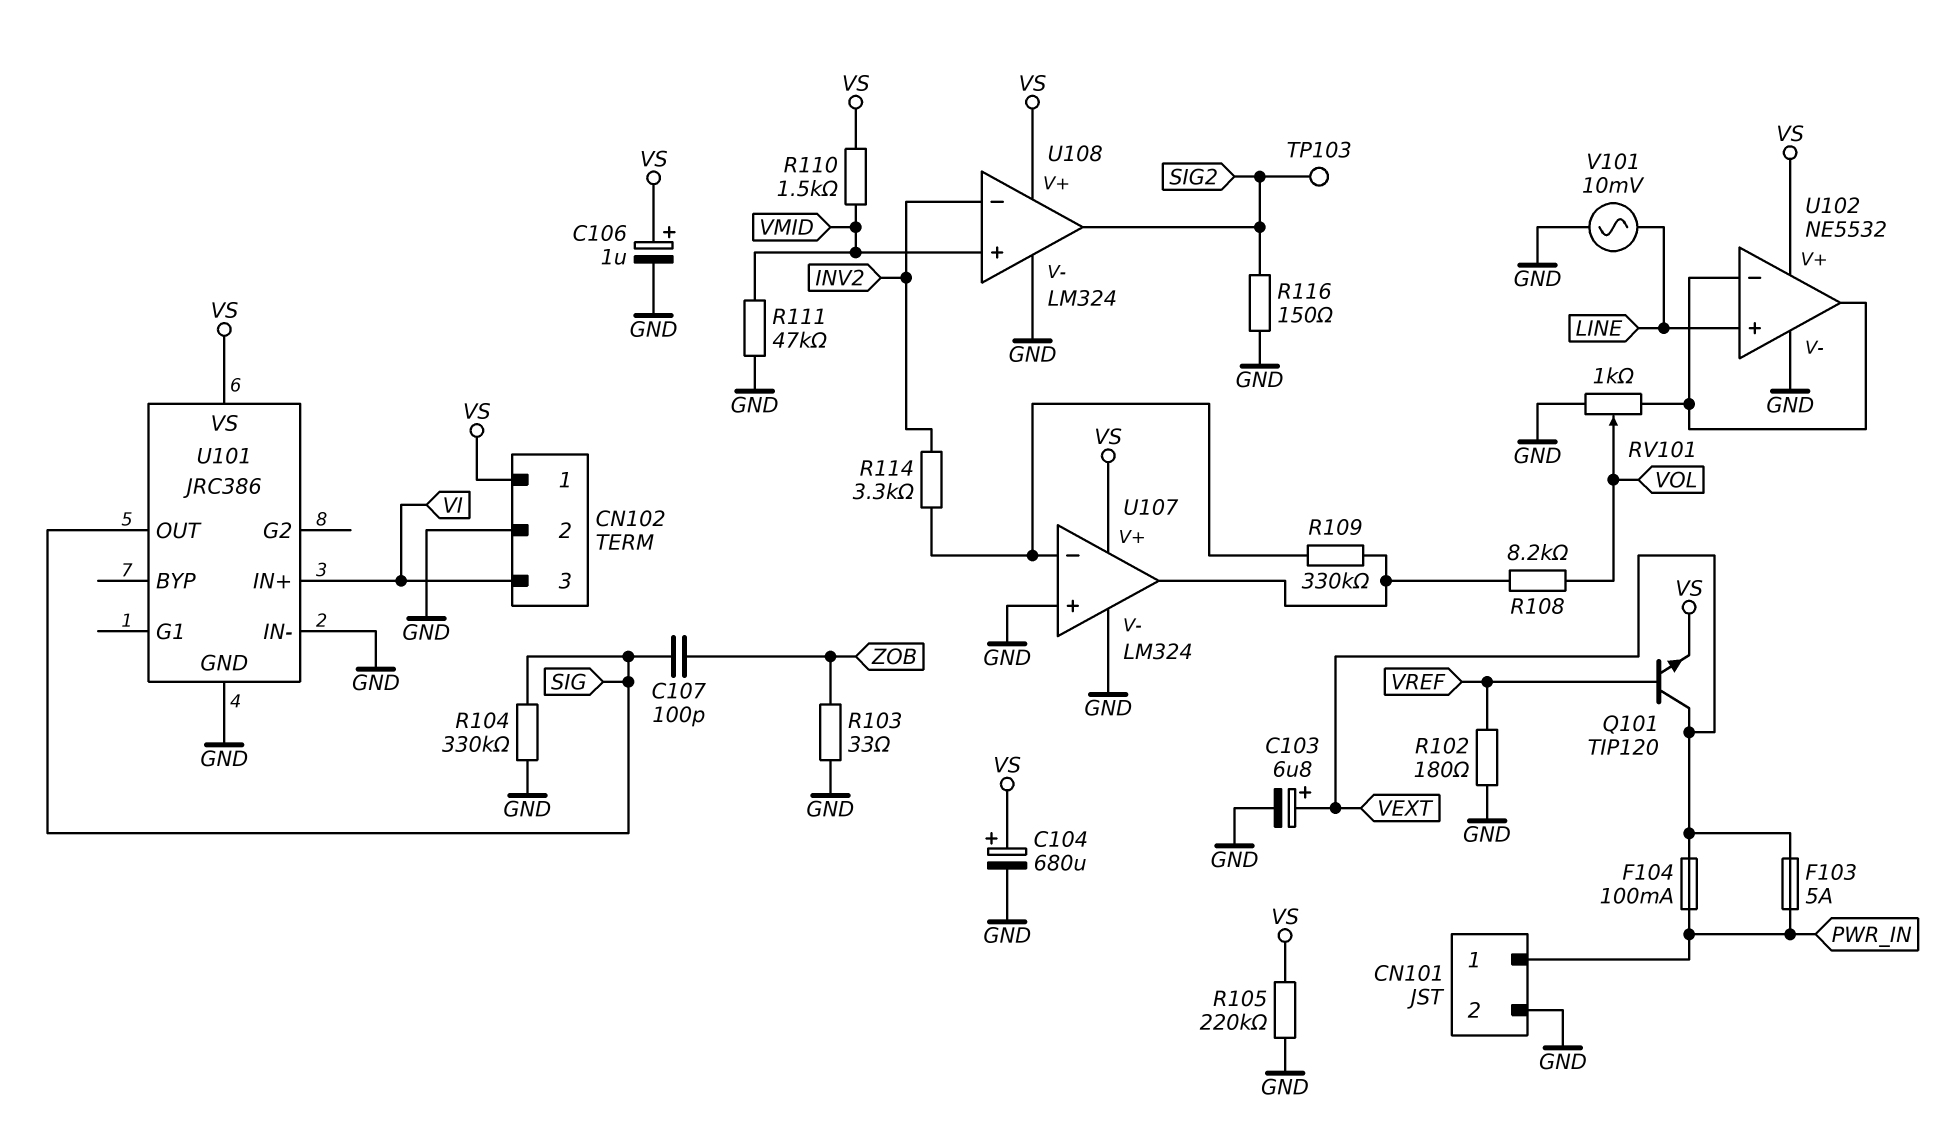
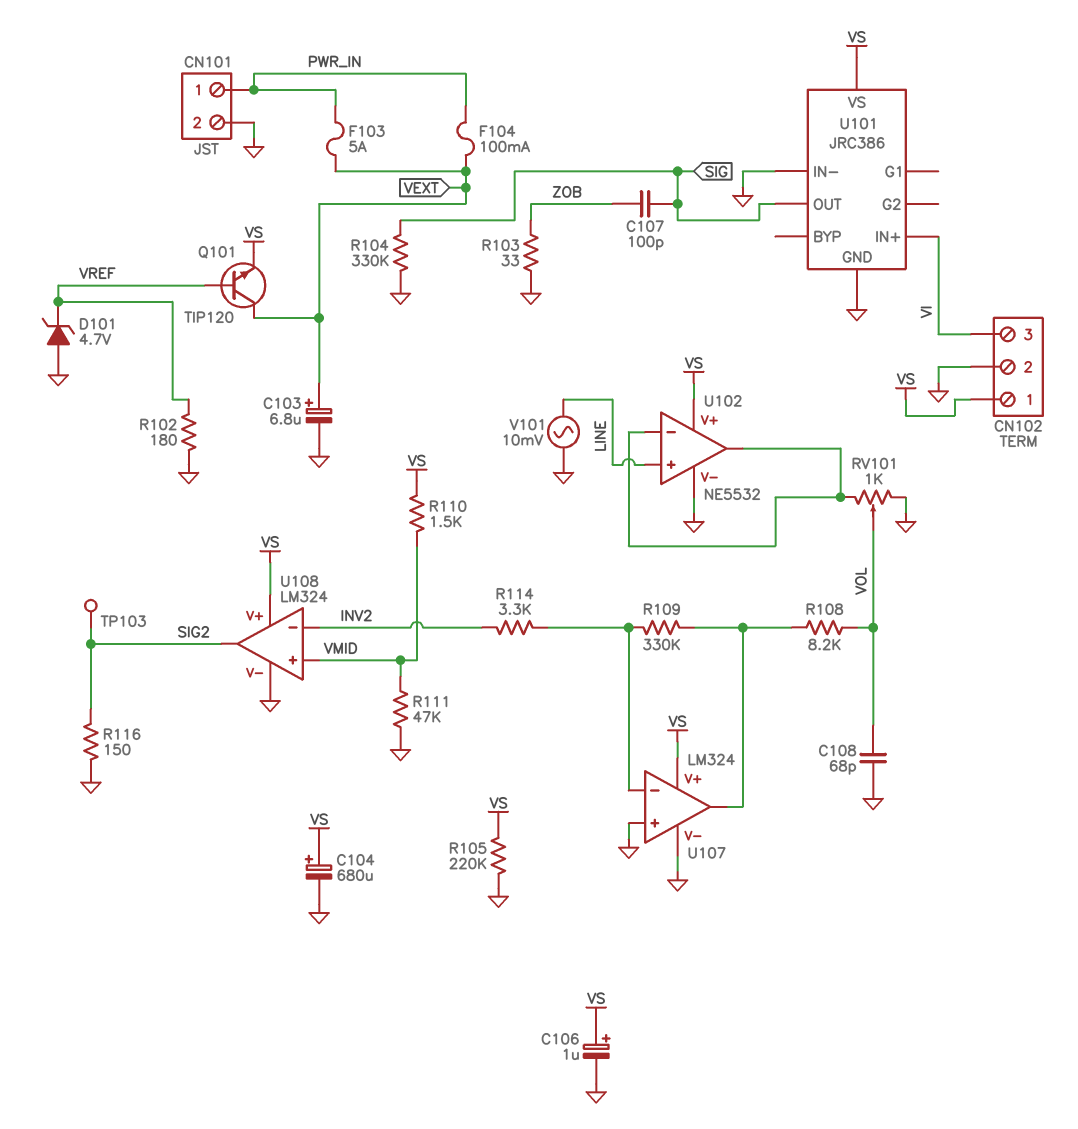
C108: none -> 68pF (GND, VOL)
D101: none -> zener 4.7V (A GND, K VREF)

